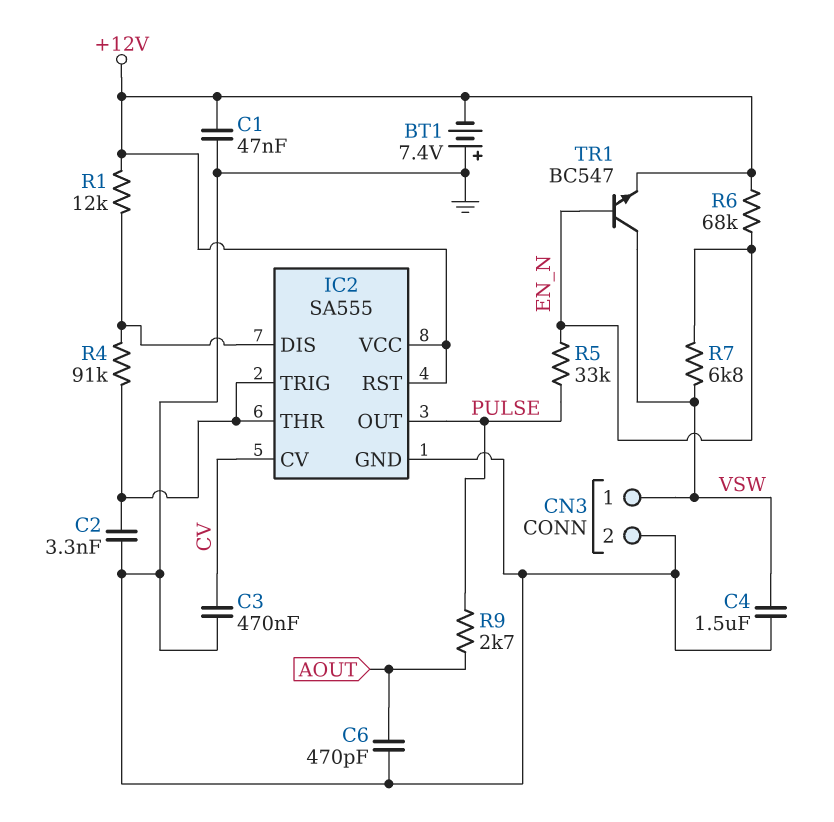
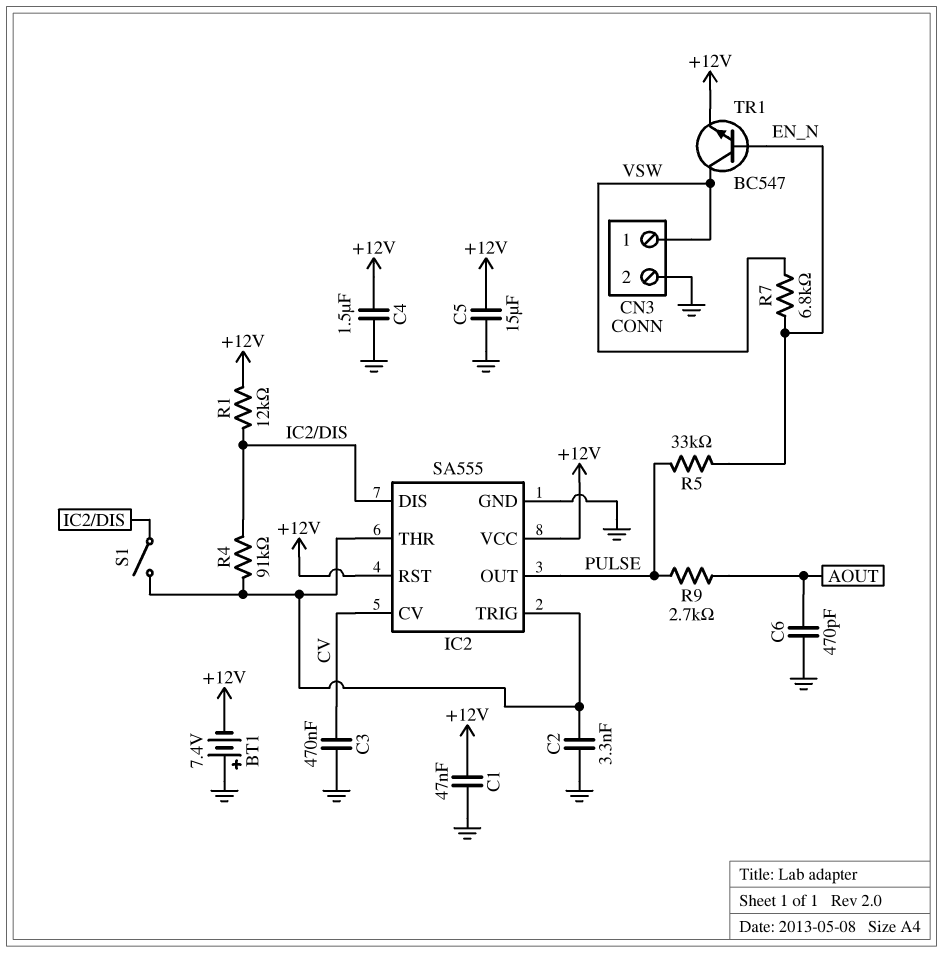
C4: 1.5uF (GND, VSW) -> 1.5uF (+12V, GND)
C5: none -> 15uF (+12V, GND)
R6: 68k (+12V, EN_N) -> none
S1: none -> switch (IC2/DIS, IC2/THR)

